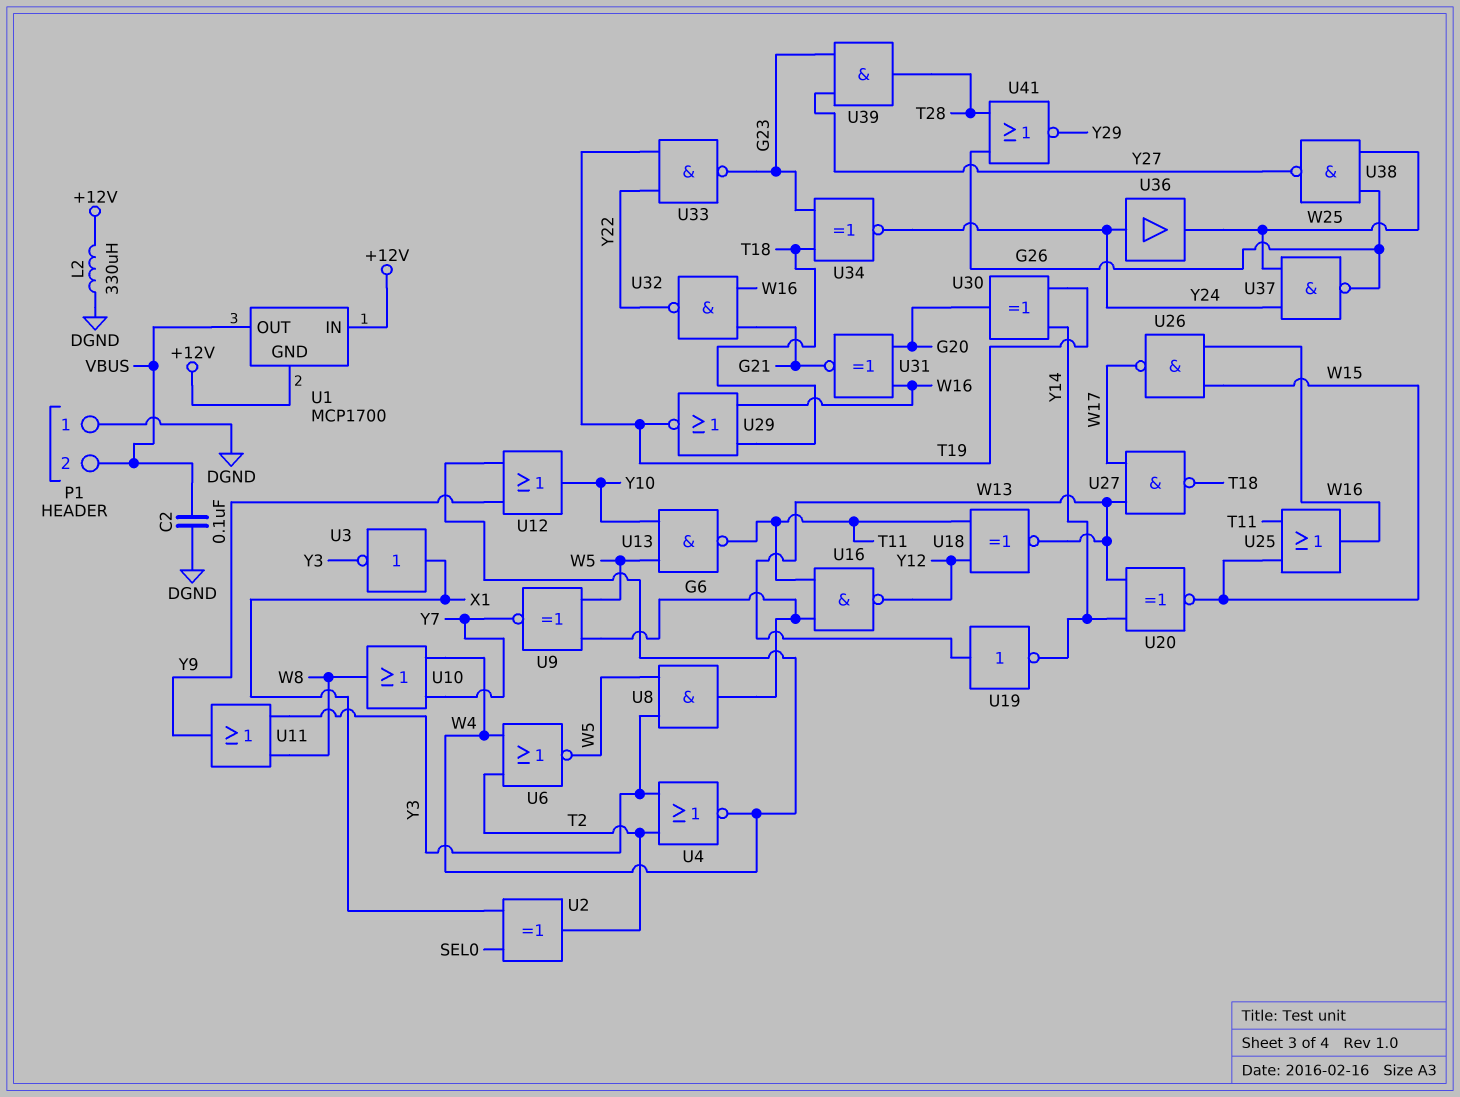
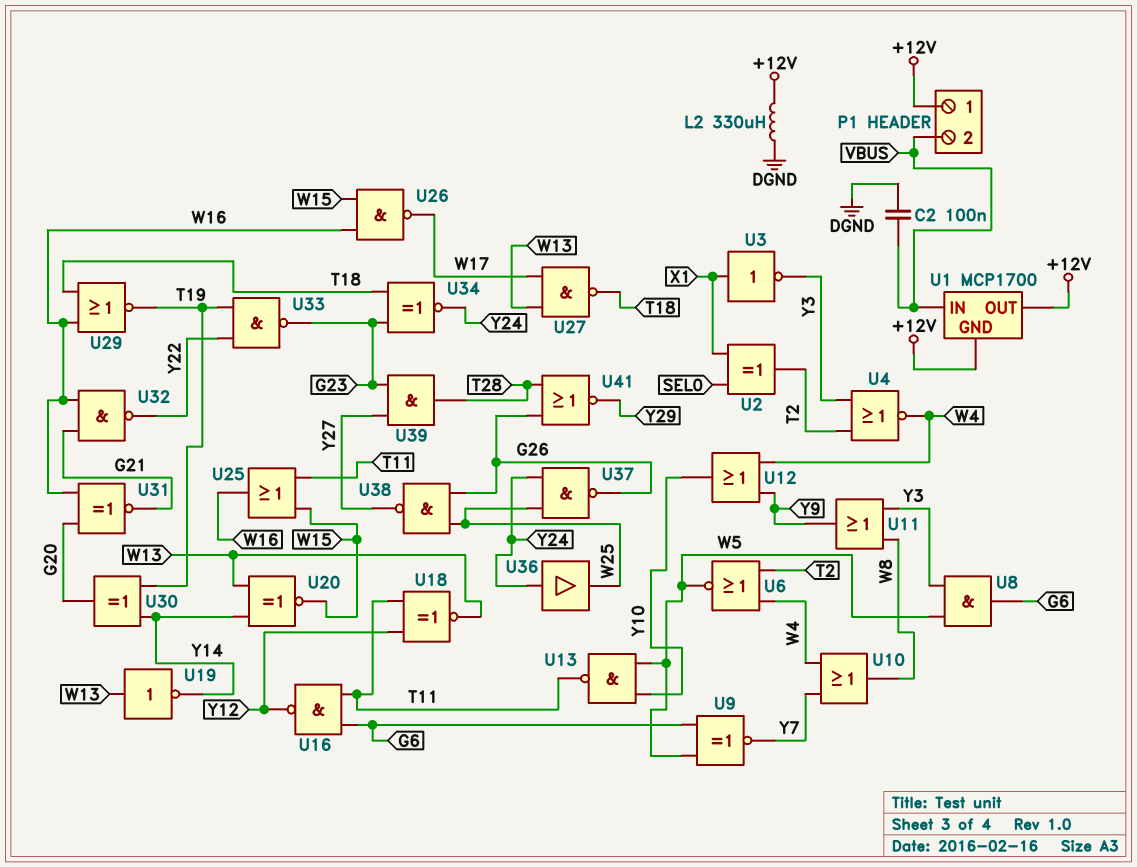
P1 pin 1: DGND -> +12V
U1 pin IN: +12V -> VBUS
U1 pin OUT: VBUS -> +12V

